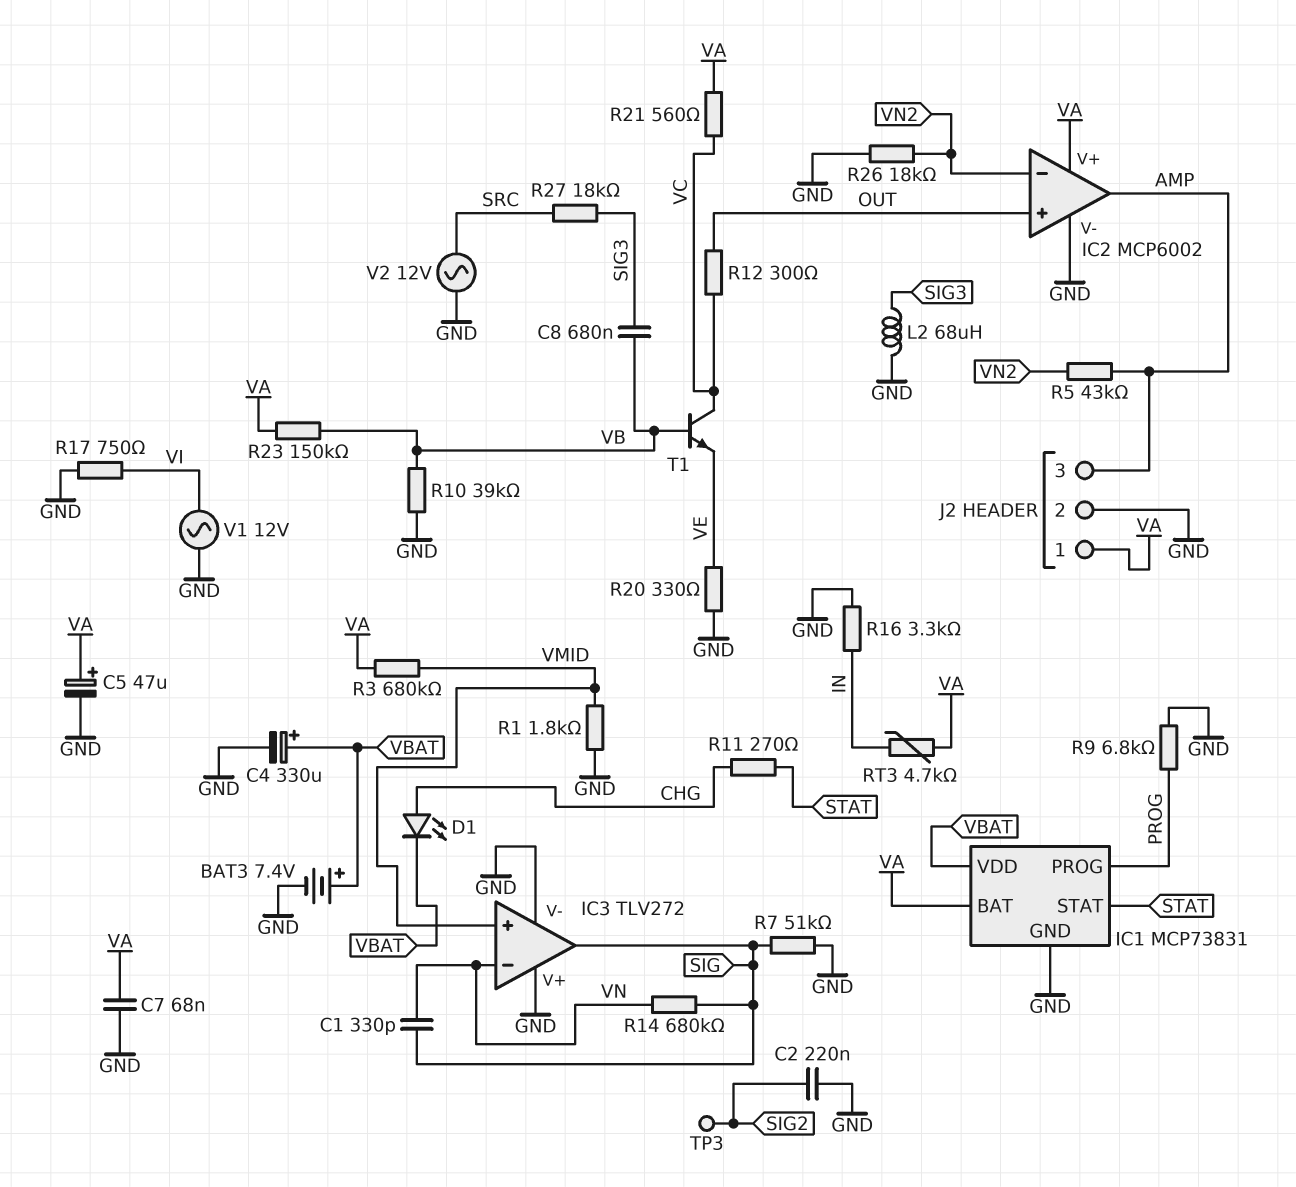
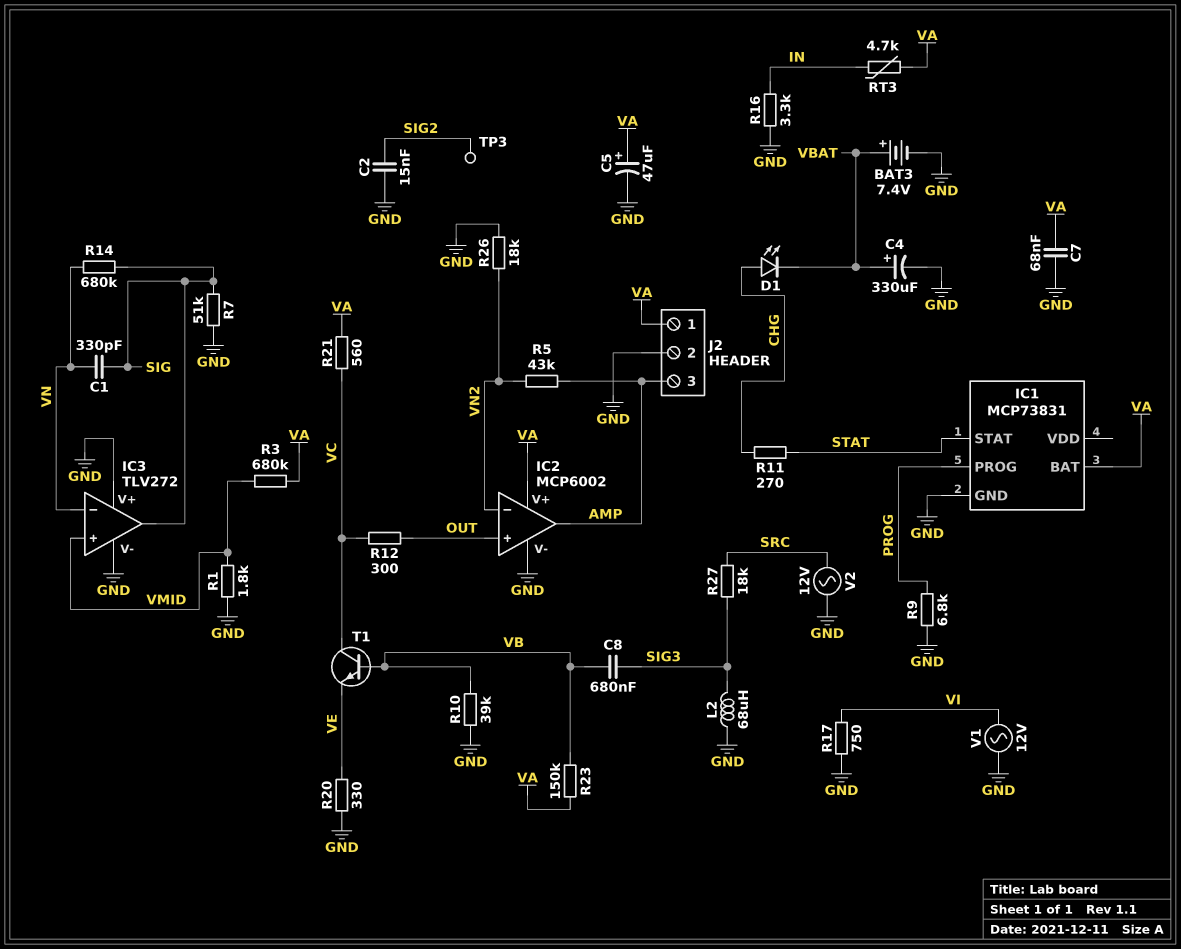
C2: 220nF (GND, SIG2) -> 15nF (GND, SIG2)
IC1 pin VDD: VBAT -> none

